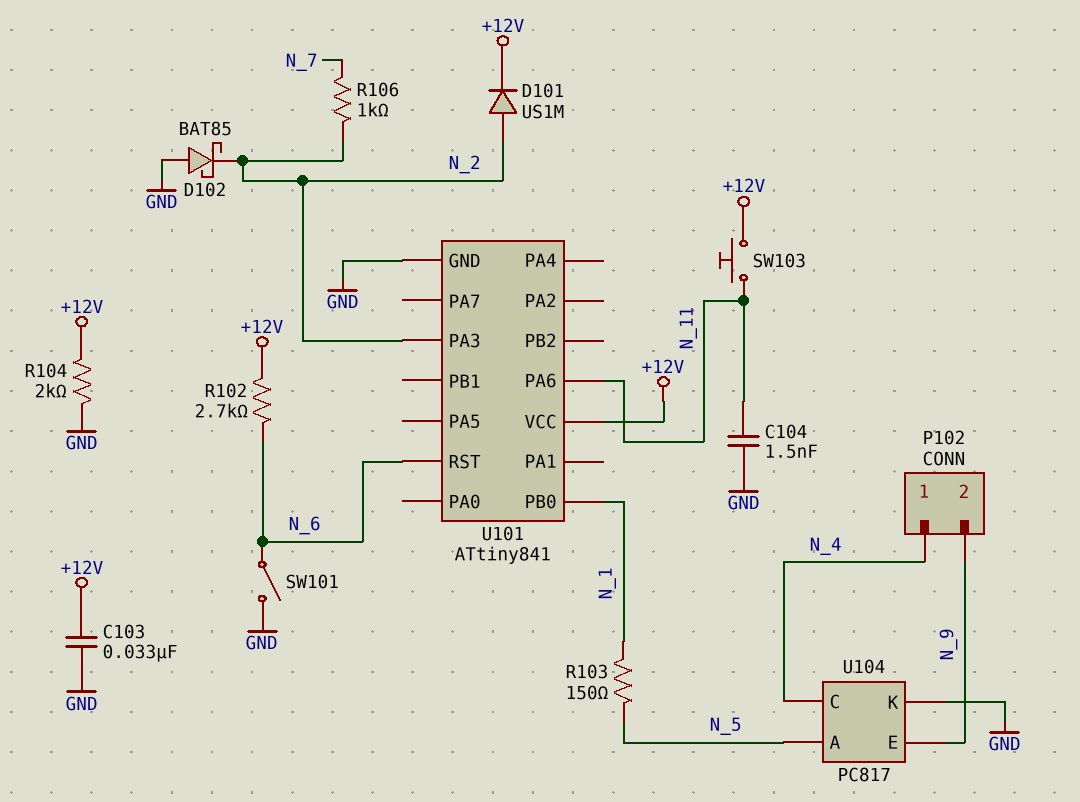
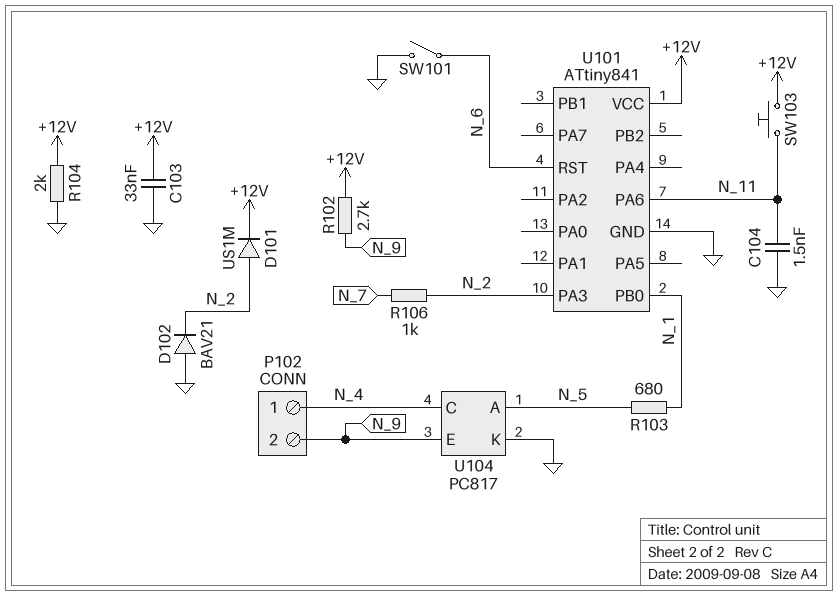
D102: schottky BAT85 (A GND, K N_2) -> diode BAV21 (A GND, K N_2)
R102: 2.7k (+12V, N_6) -> 2.7k (+12V, N_9)
R103: 150 (N_1, N_5) -> 680 (N_1, N_5)

